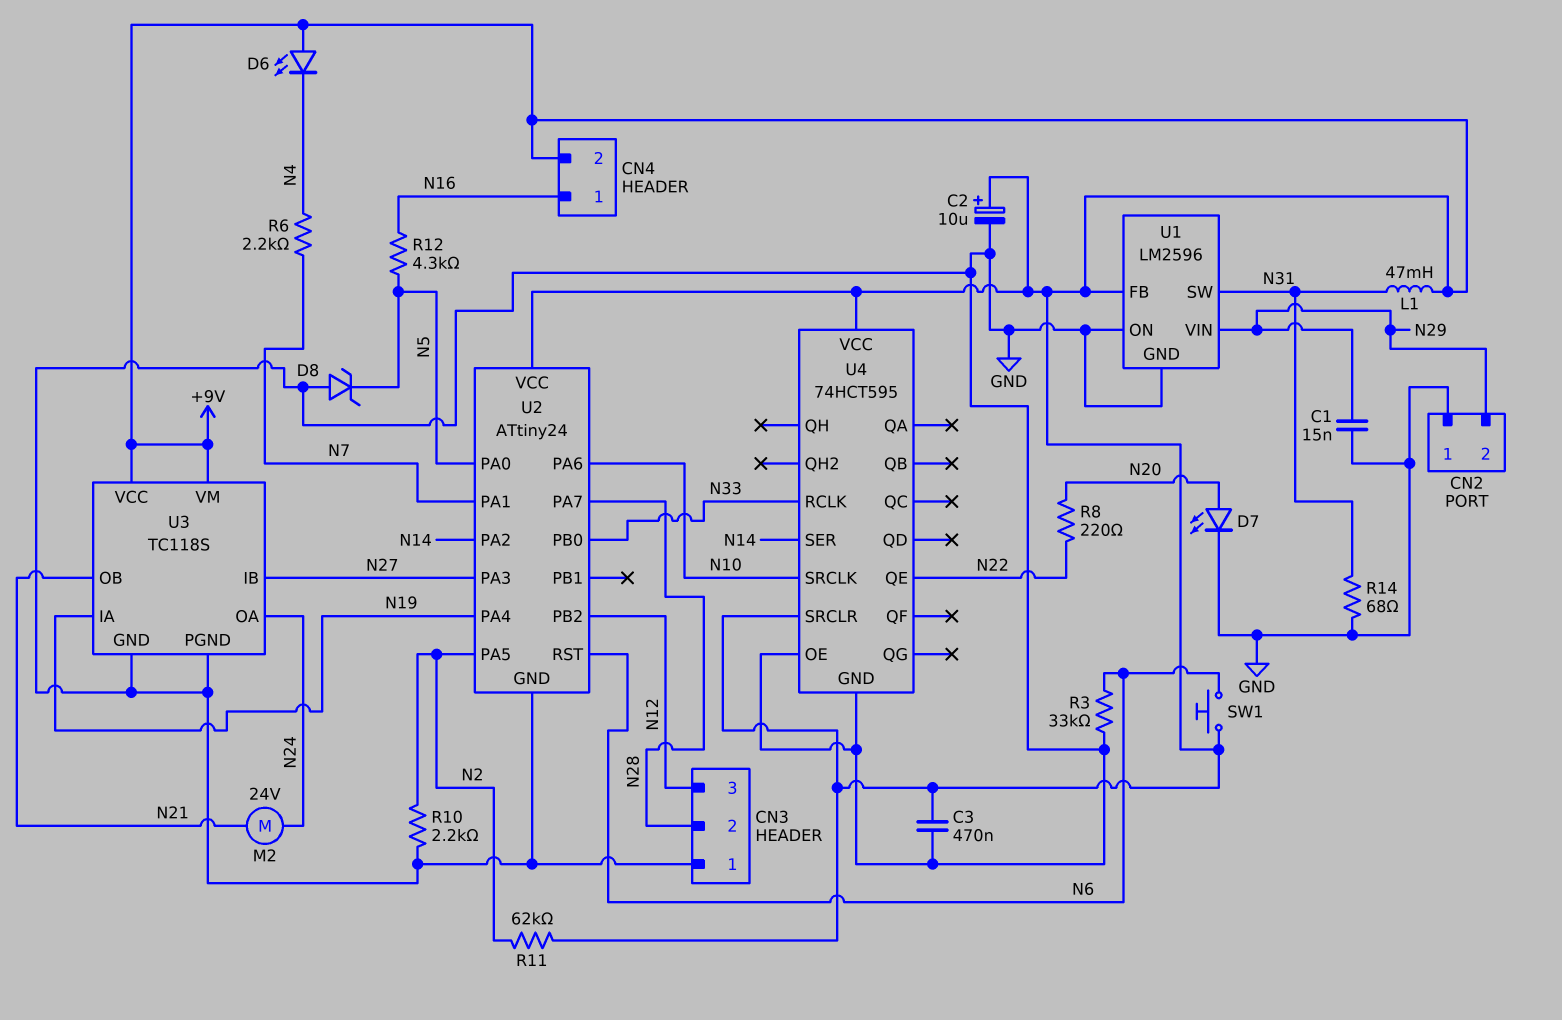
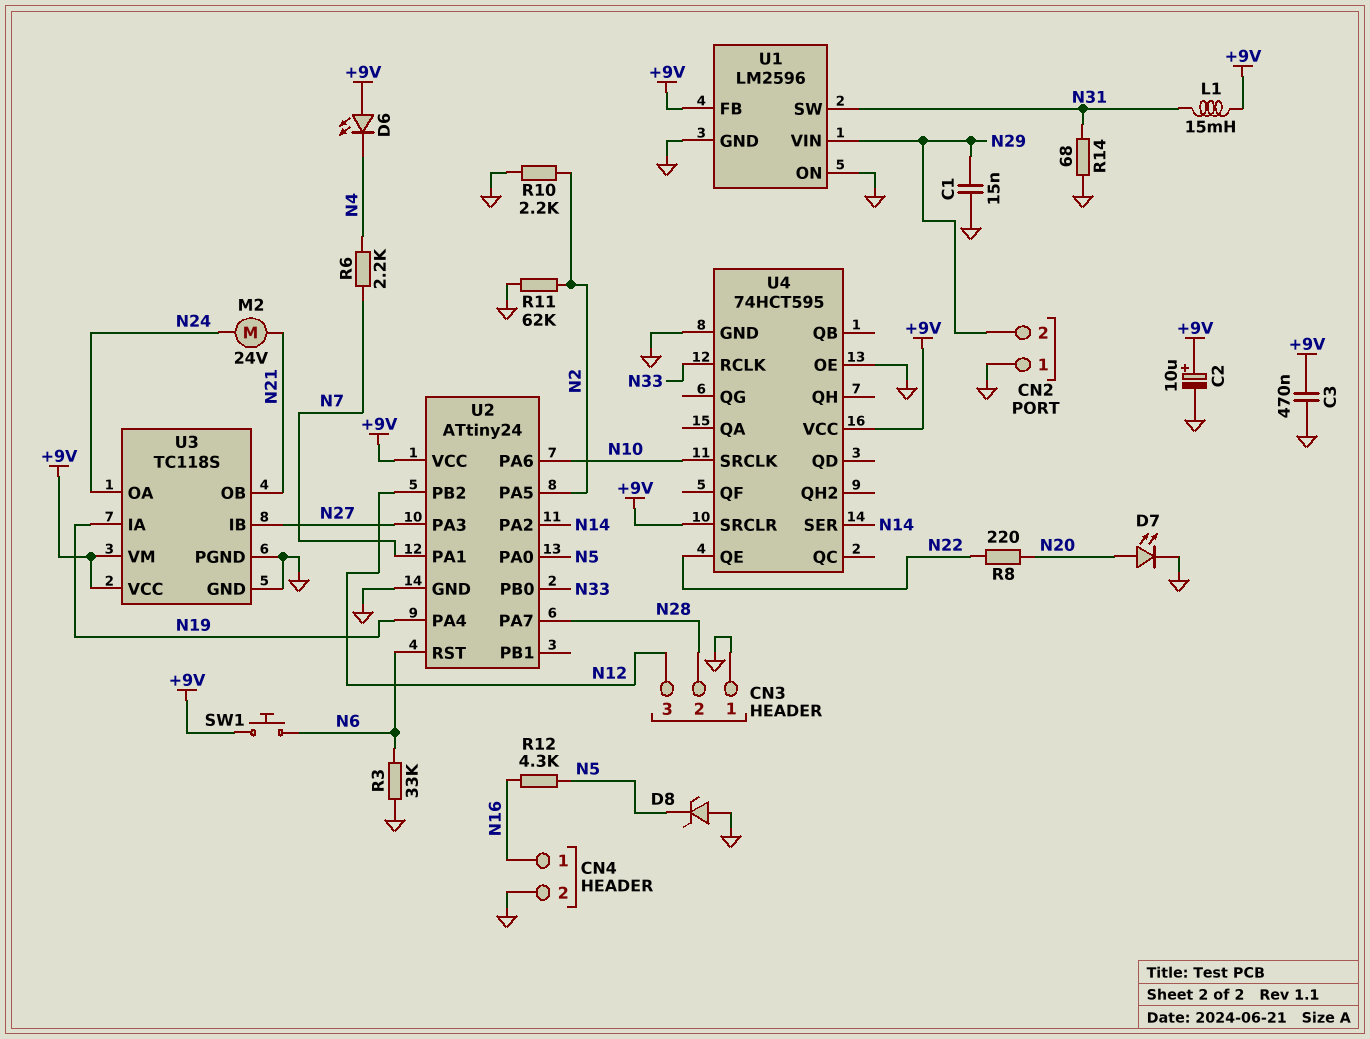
CN4 pin 2: +9V -> GND
L1: 47mH (+9V, N31) -> 15mH (+9V, N31)
R11: 62k (+9V, N2) -> 62k (GND, N2)

